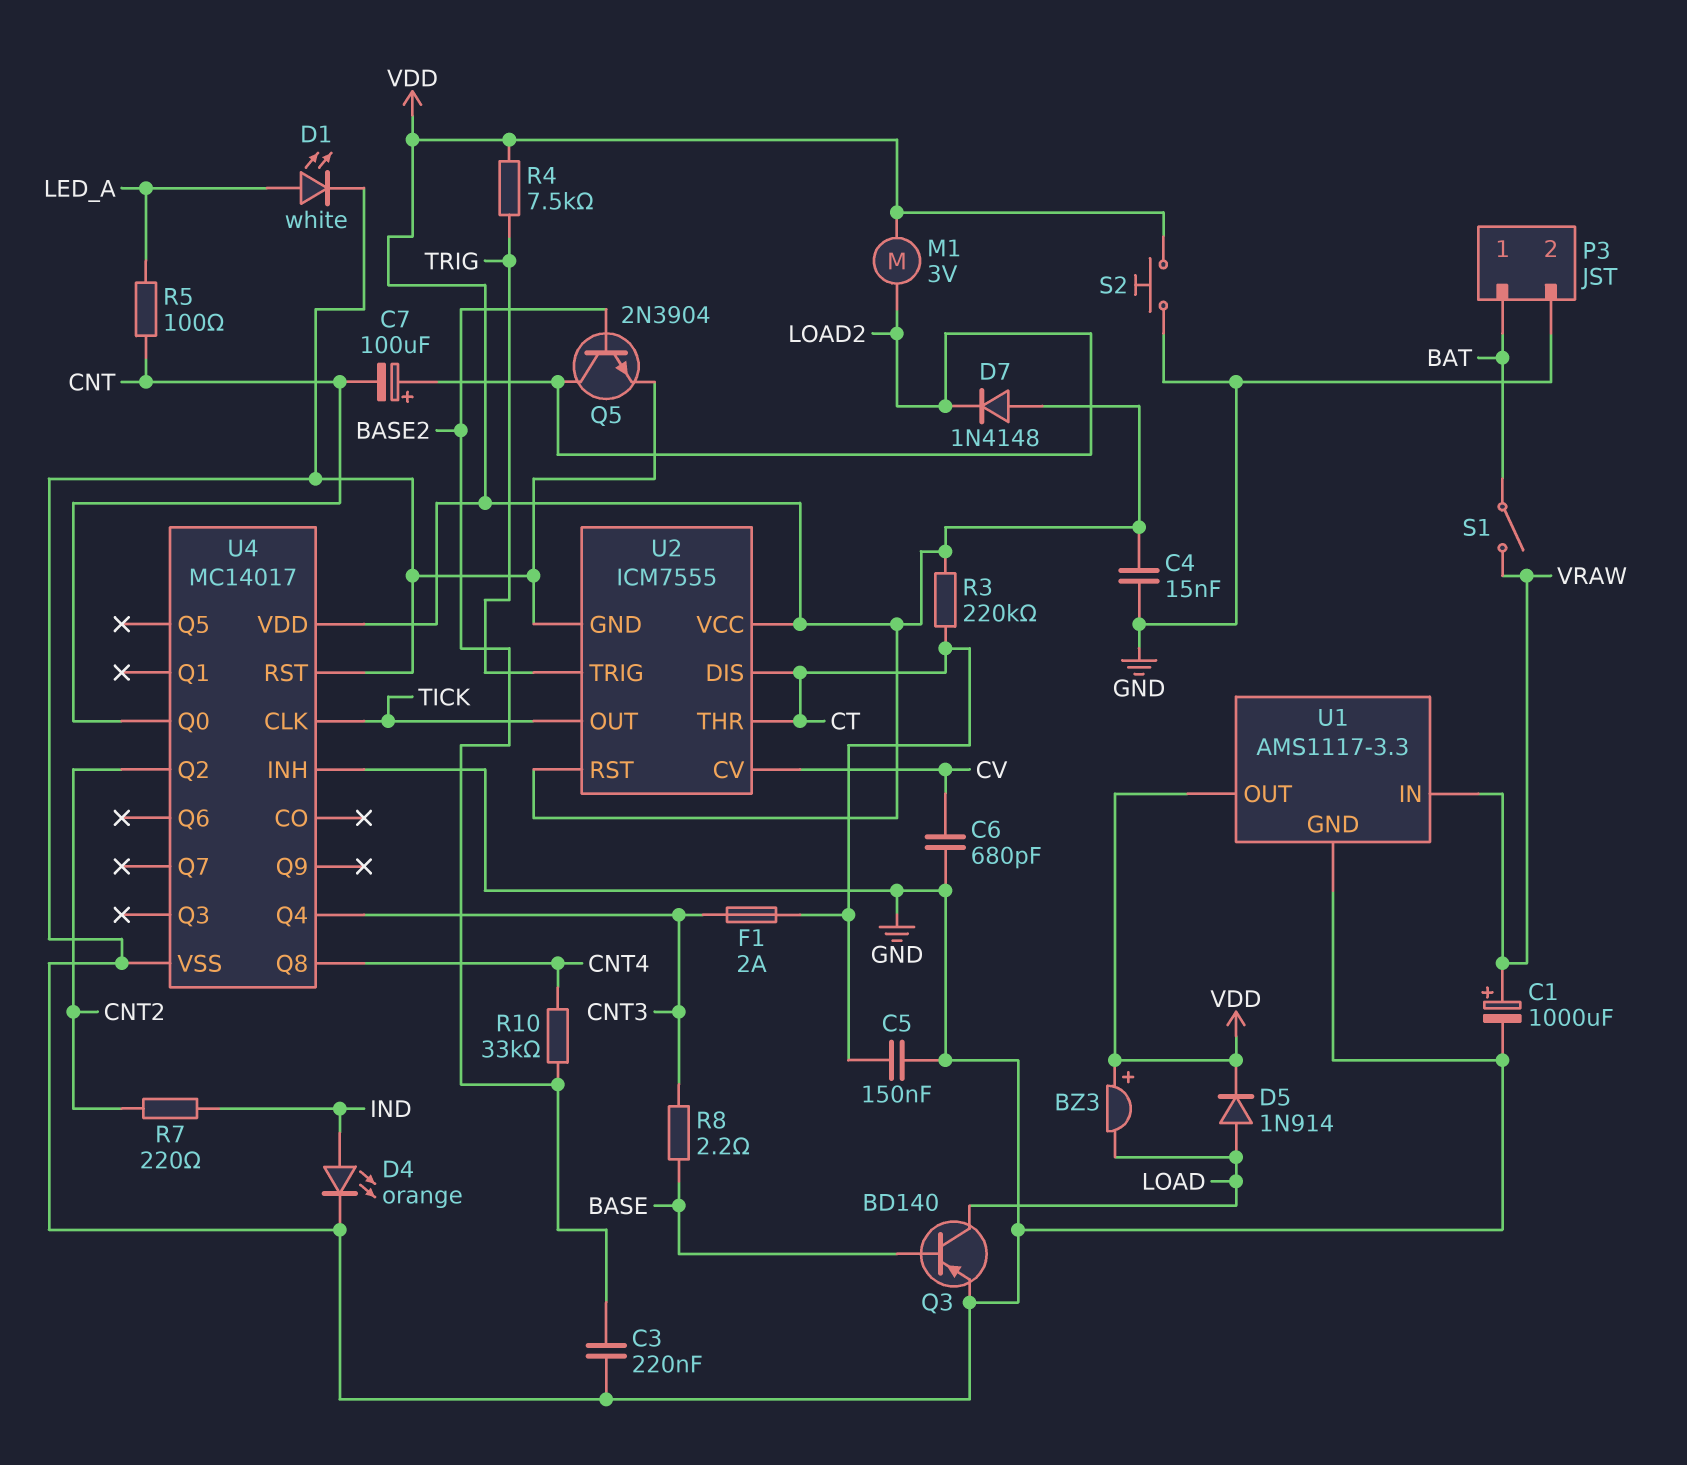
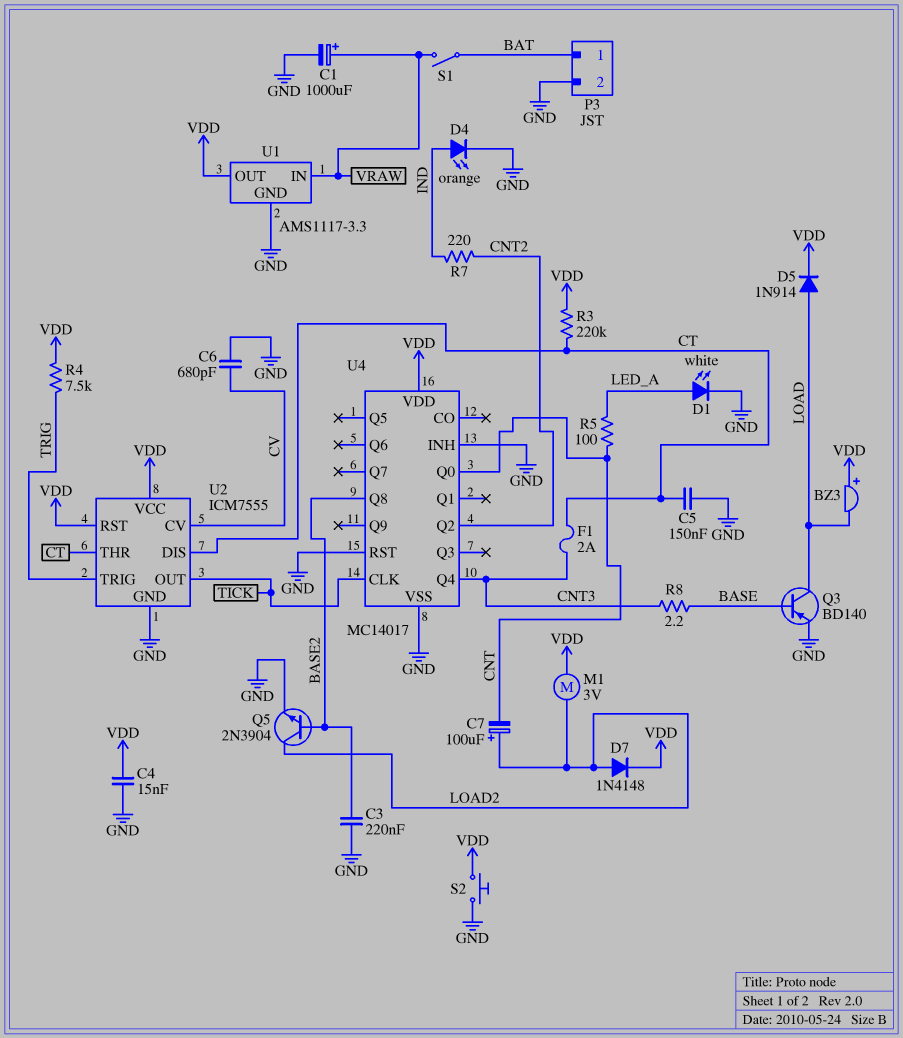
D7: diode 1N4148 (A VDD, K LOAD2) -> diode 1N4148 (A LOAD2, K VDD)
R10: 33k (BASE2, CNT4) -> none
U4 pin Q8: CNT4 -> BASE2

